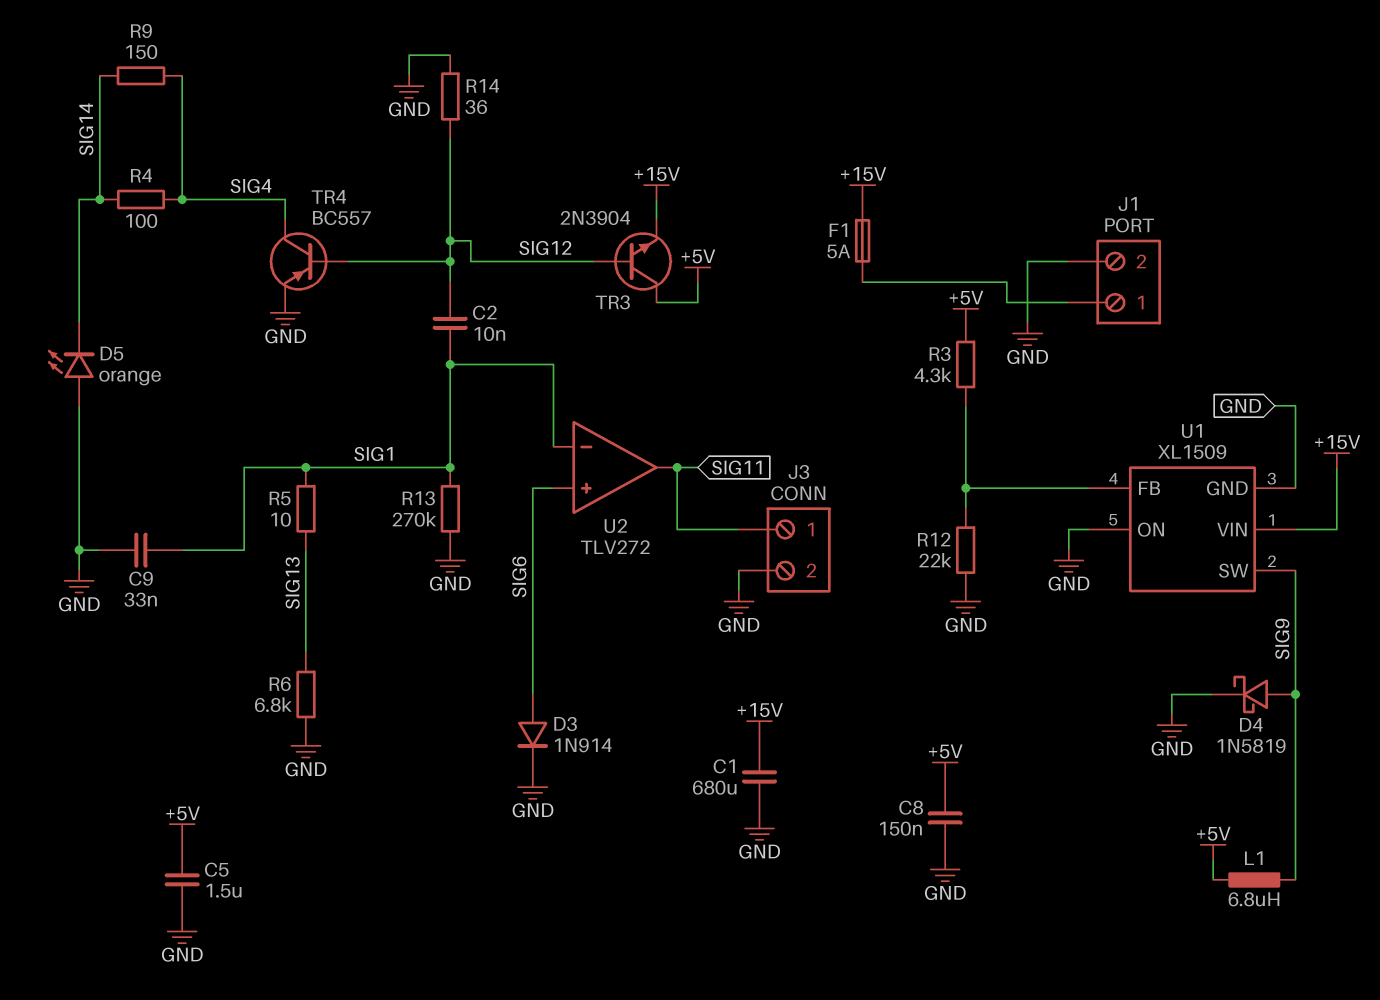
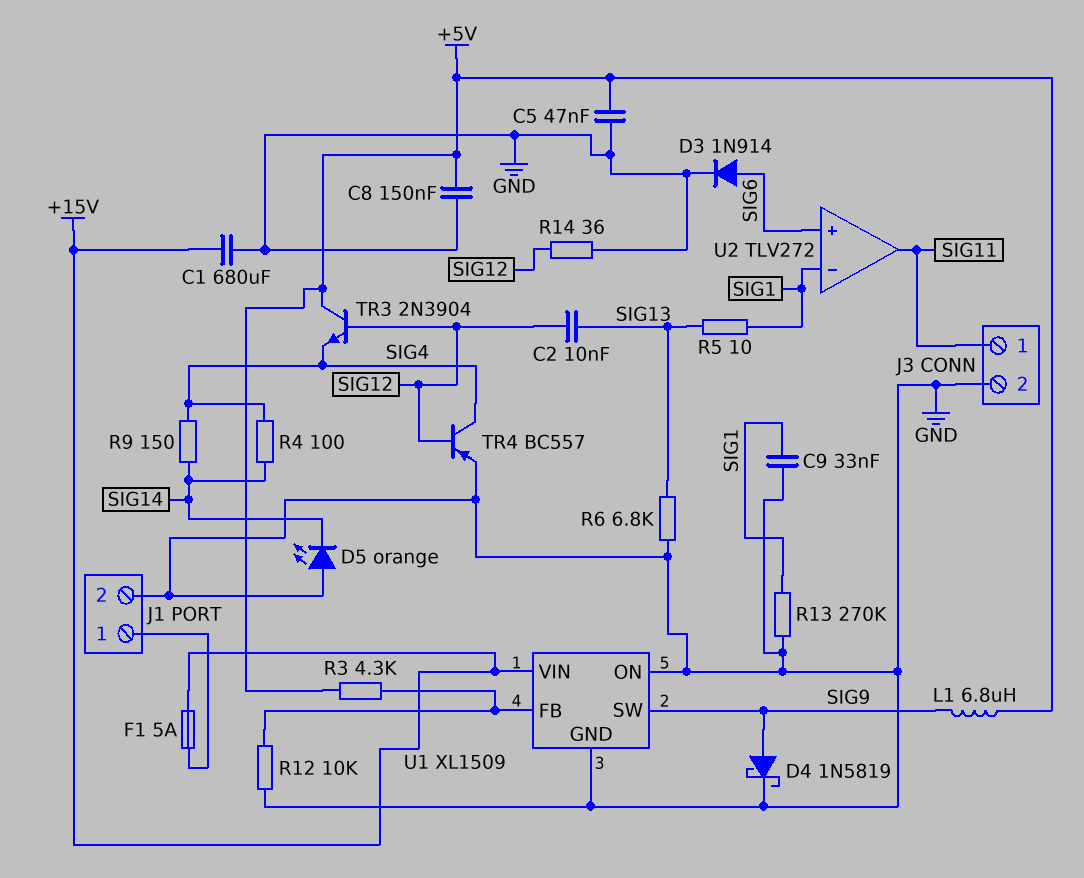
C2: 10nF (SIG1, SIG12) -> 10nF (SIG12, SIG13)
C5: 1.5uF (+5V, GND) -> 47nF (+5V, GND)
R12: 22k (GND, U1/FB) -> 10k (GND, U1/FB)
TR3: NPN 2N3904 (B SIG12, C +5V, E +15V) -> NPN 2N3904 (B SIG12, C +5V, E SIG4)

